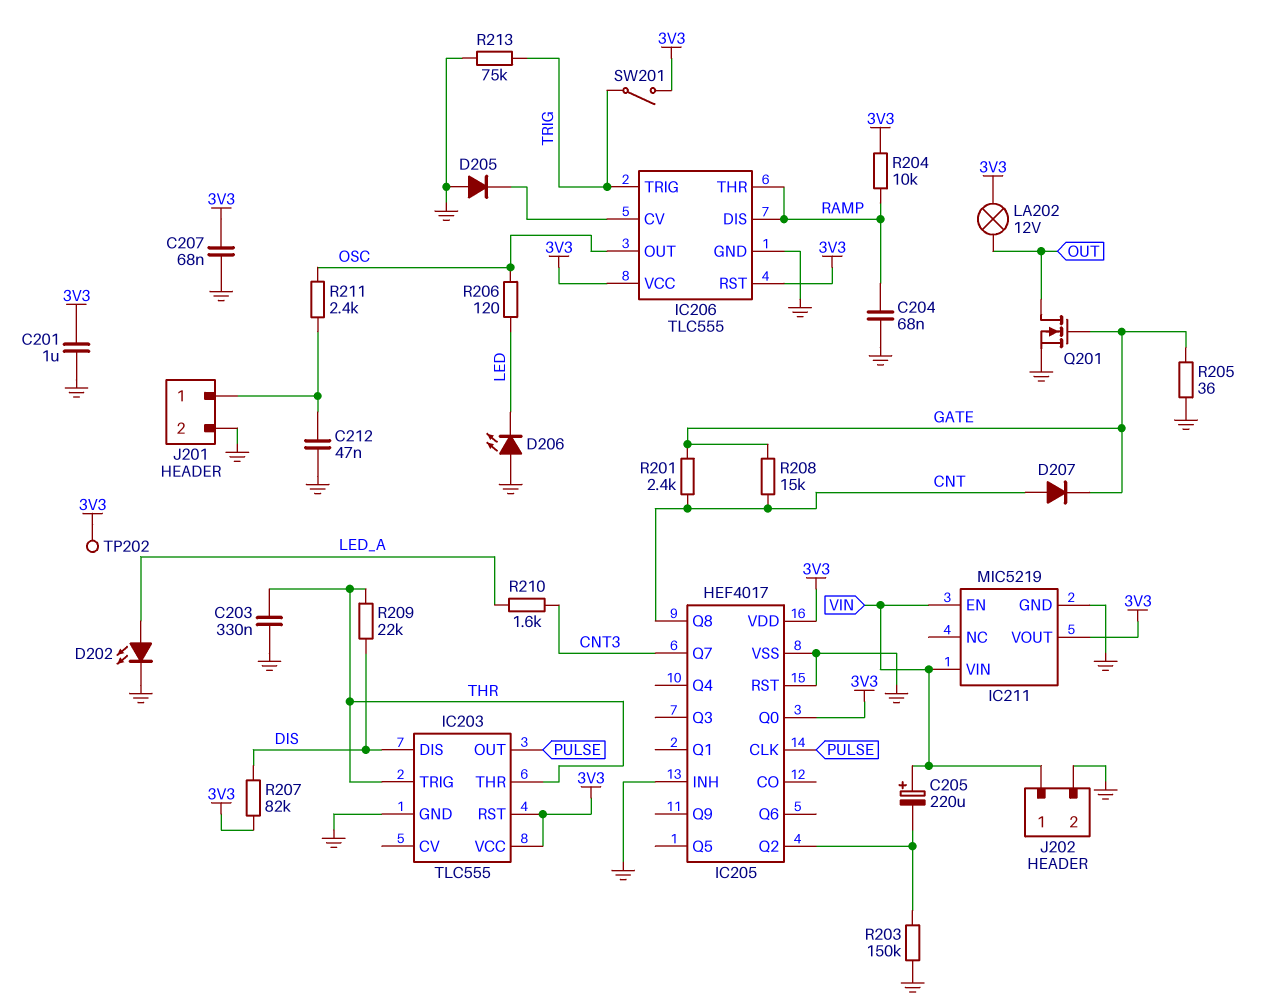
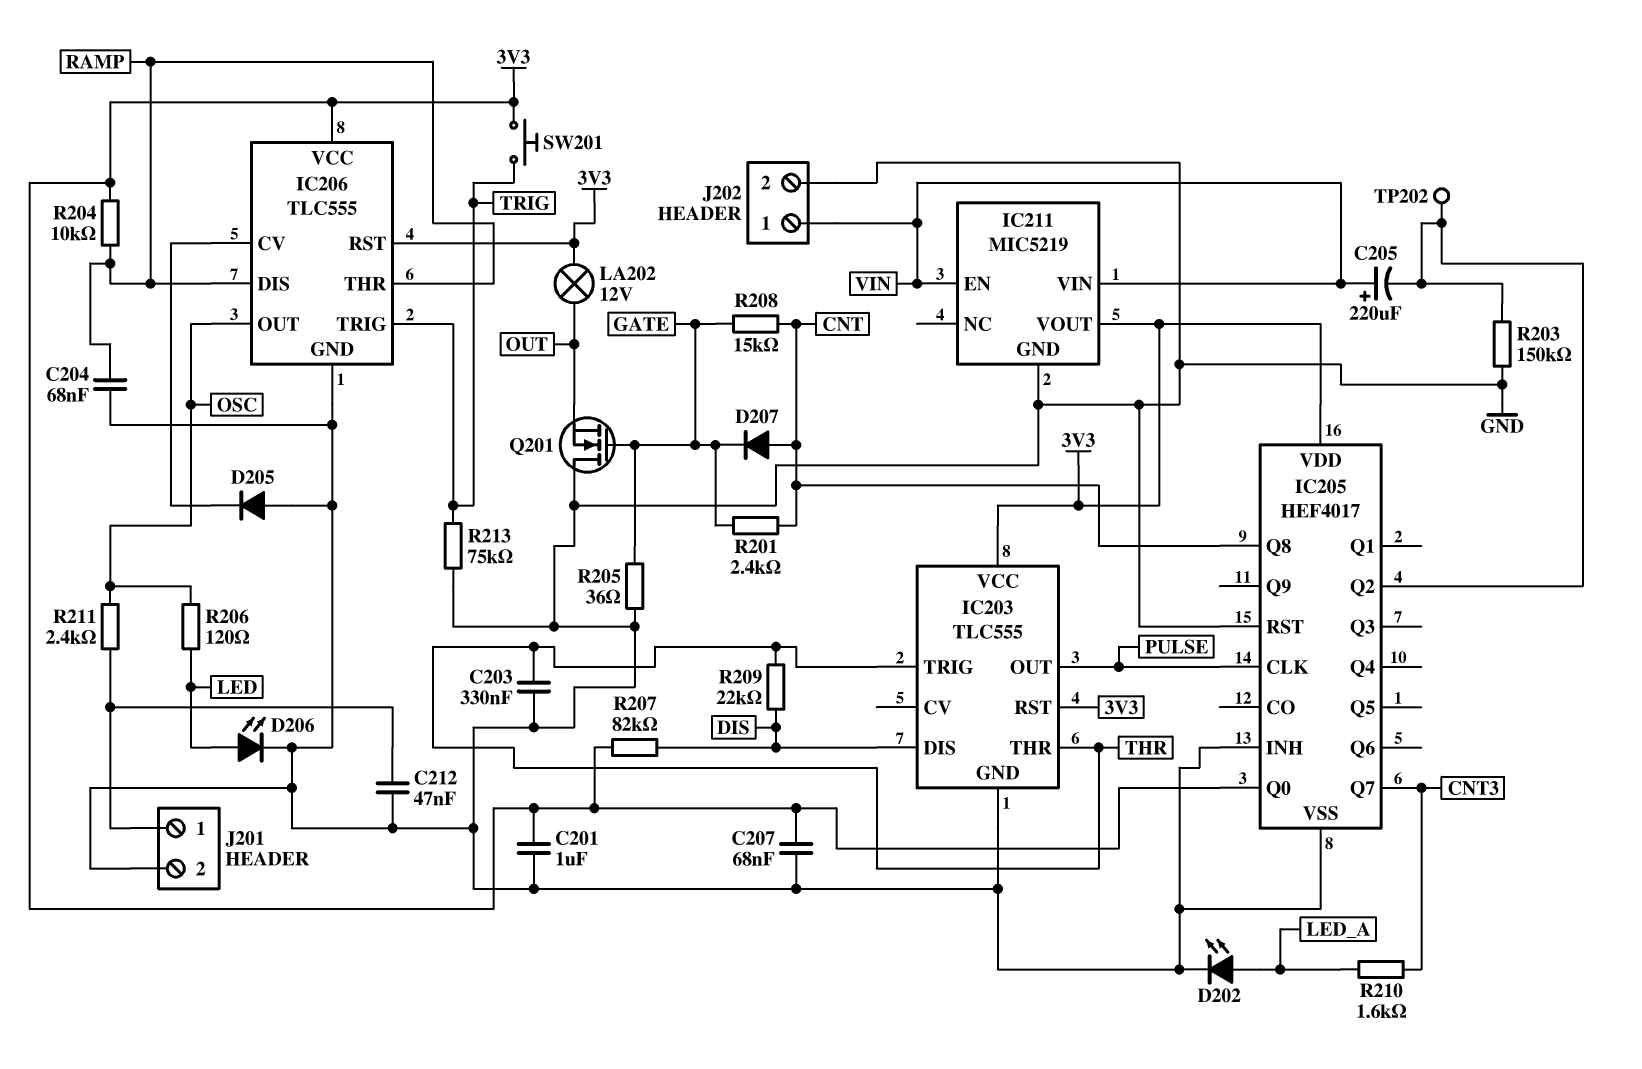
D206: LED (A GND, K LED) -> LED (A LED, K GND)
Q201: NMOS (G GATE, D OUT, S GND) -> NMOS (G GATE, D GND, S OUT)
SW201: switch (3V3, TRIG) -> button (3V3, TRIG)
TP202: test point (3V3) -> test point (IC205/Q2)

